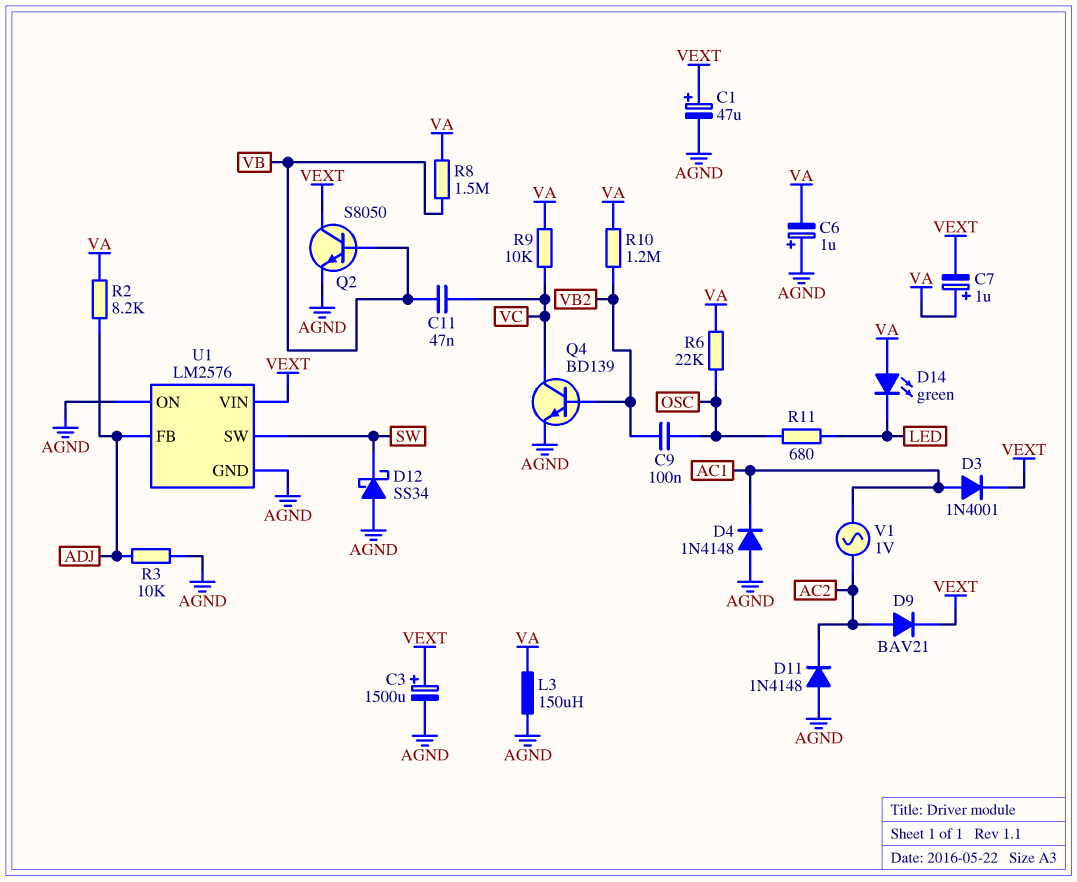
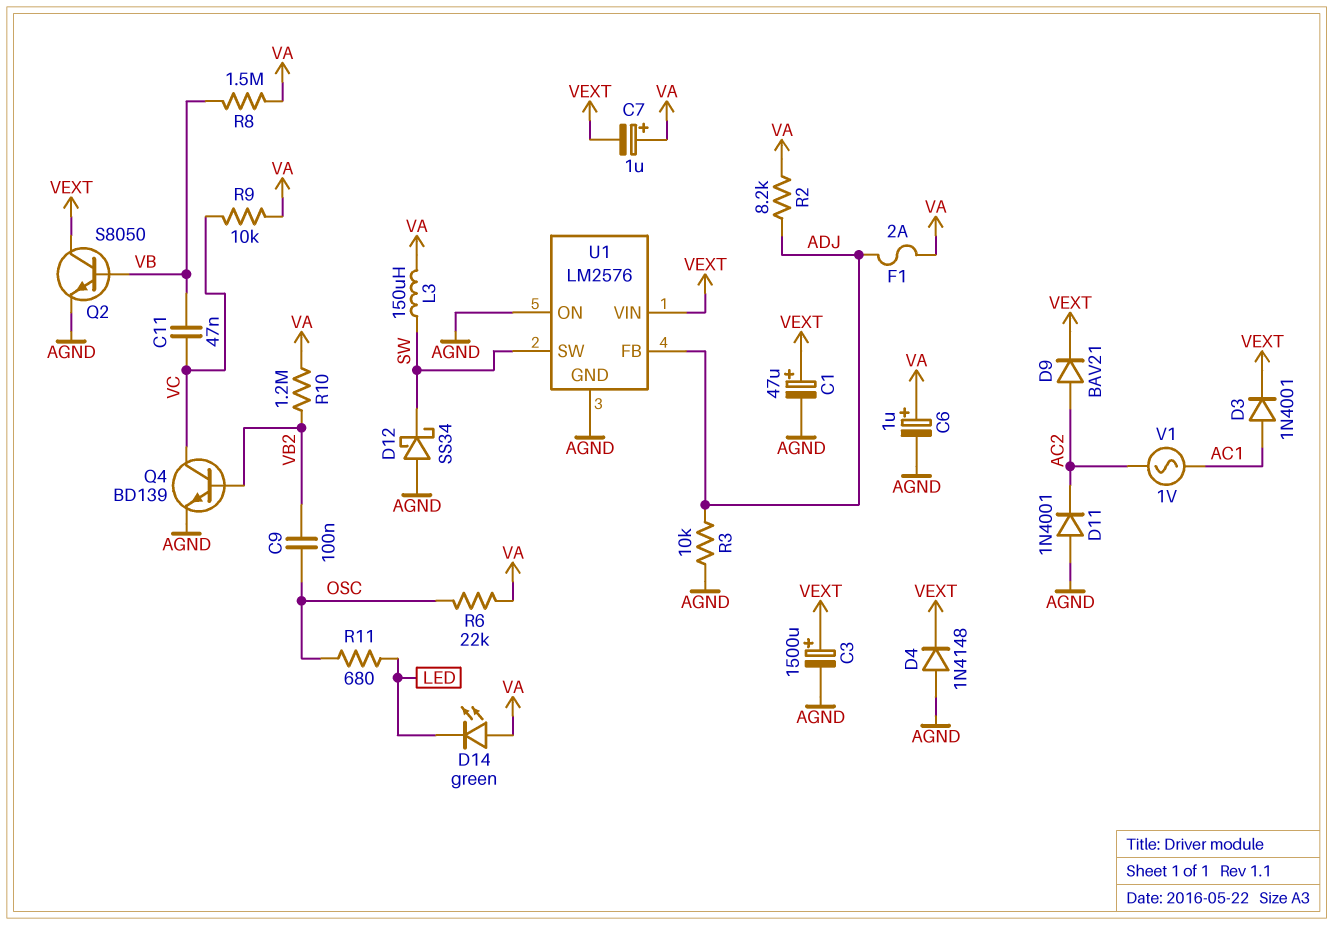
C6: 1uF (plus AGND, minus VA) -> 1uF (plus VA, minus AGND)
D4: diode 1N4148 (A AGND, K AC1) -> diode 1N4148 (A AGND, K VEXT)
D11: diode 1N4148 (A AGND, K AC2) -> diode 1N4001 (A AGND, K AC2)
F1: none -> 2A (ADJ, VA)
L3: 150uH (AGND, VA) -> 150uH (SW, VA)

